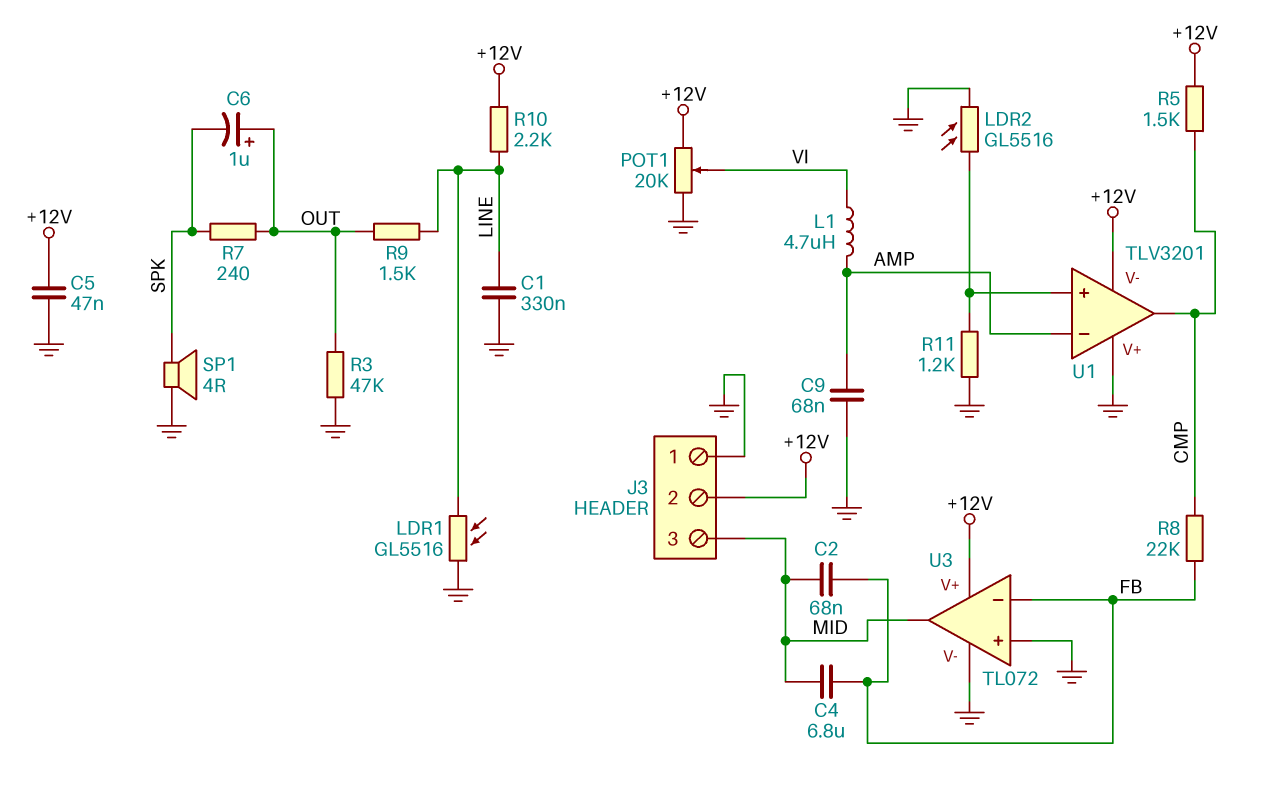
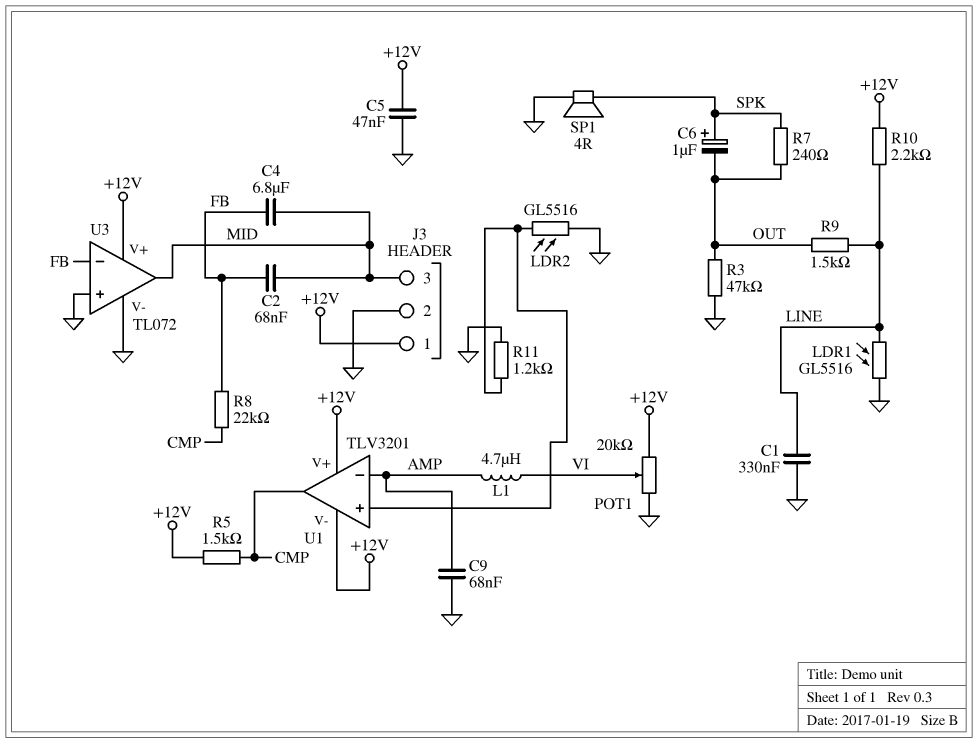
C6: 1uF (plus OUT, minus SPK) -> 1uF (plus SPK, minus OUT)
J3 pin 1: GND -> +12V
J3 pin 2: +12V -> GND
U1 pin V+: GND -> +12V

